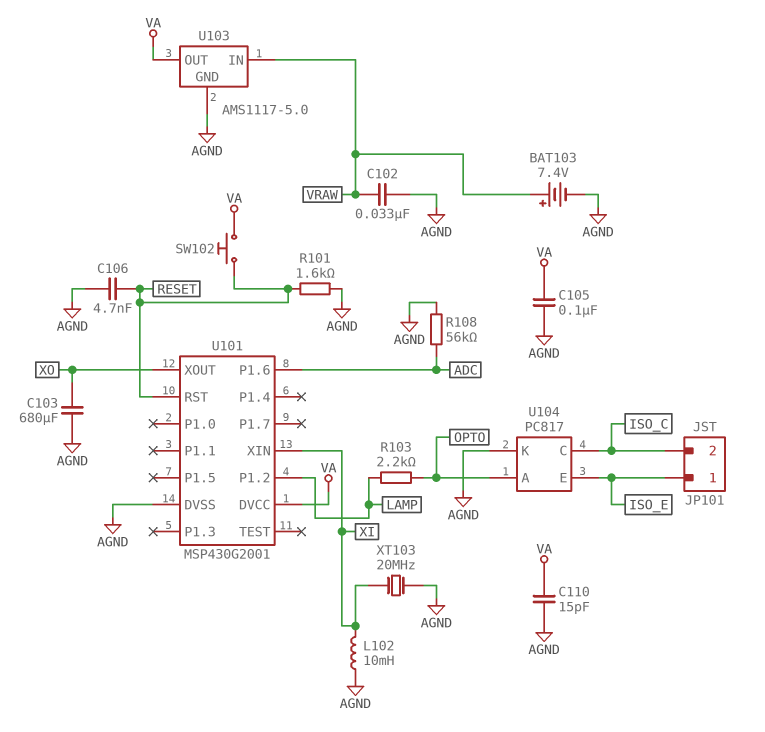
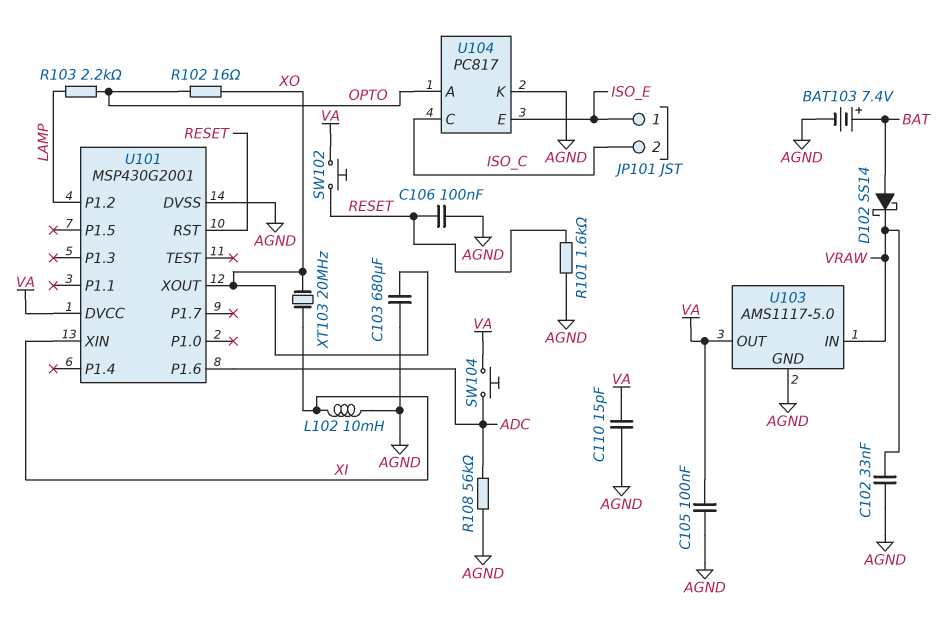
BAT103: 7.4V (plus VRAW, minus AGND) -> 7.4V (plus BAT, minus AGND)
C106: 4.7nF (AGND, RESET) -> 100nF (AGND, RESET)
D102: none -> schottky SS14 (A BAT, K VRAW)
R102: none -> 16 (OPTO, XO)
SW104: none -> button (ADC, VA)
XT103: 20MHz (AGND, XI) -> 20MHz (XI, XO)

